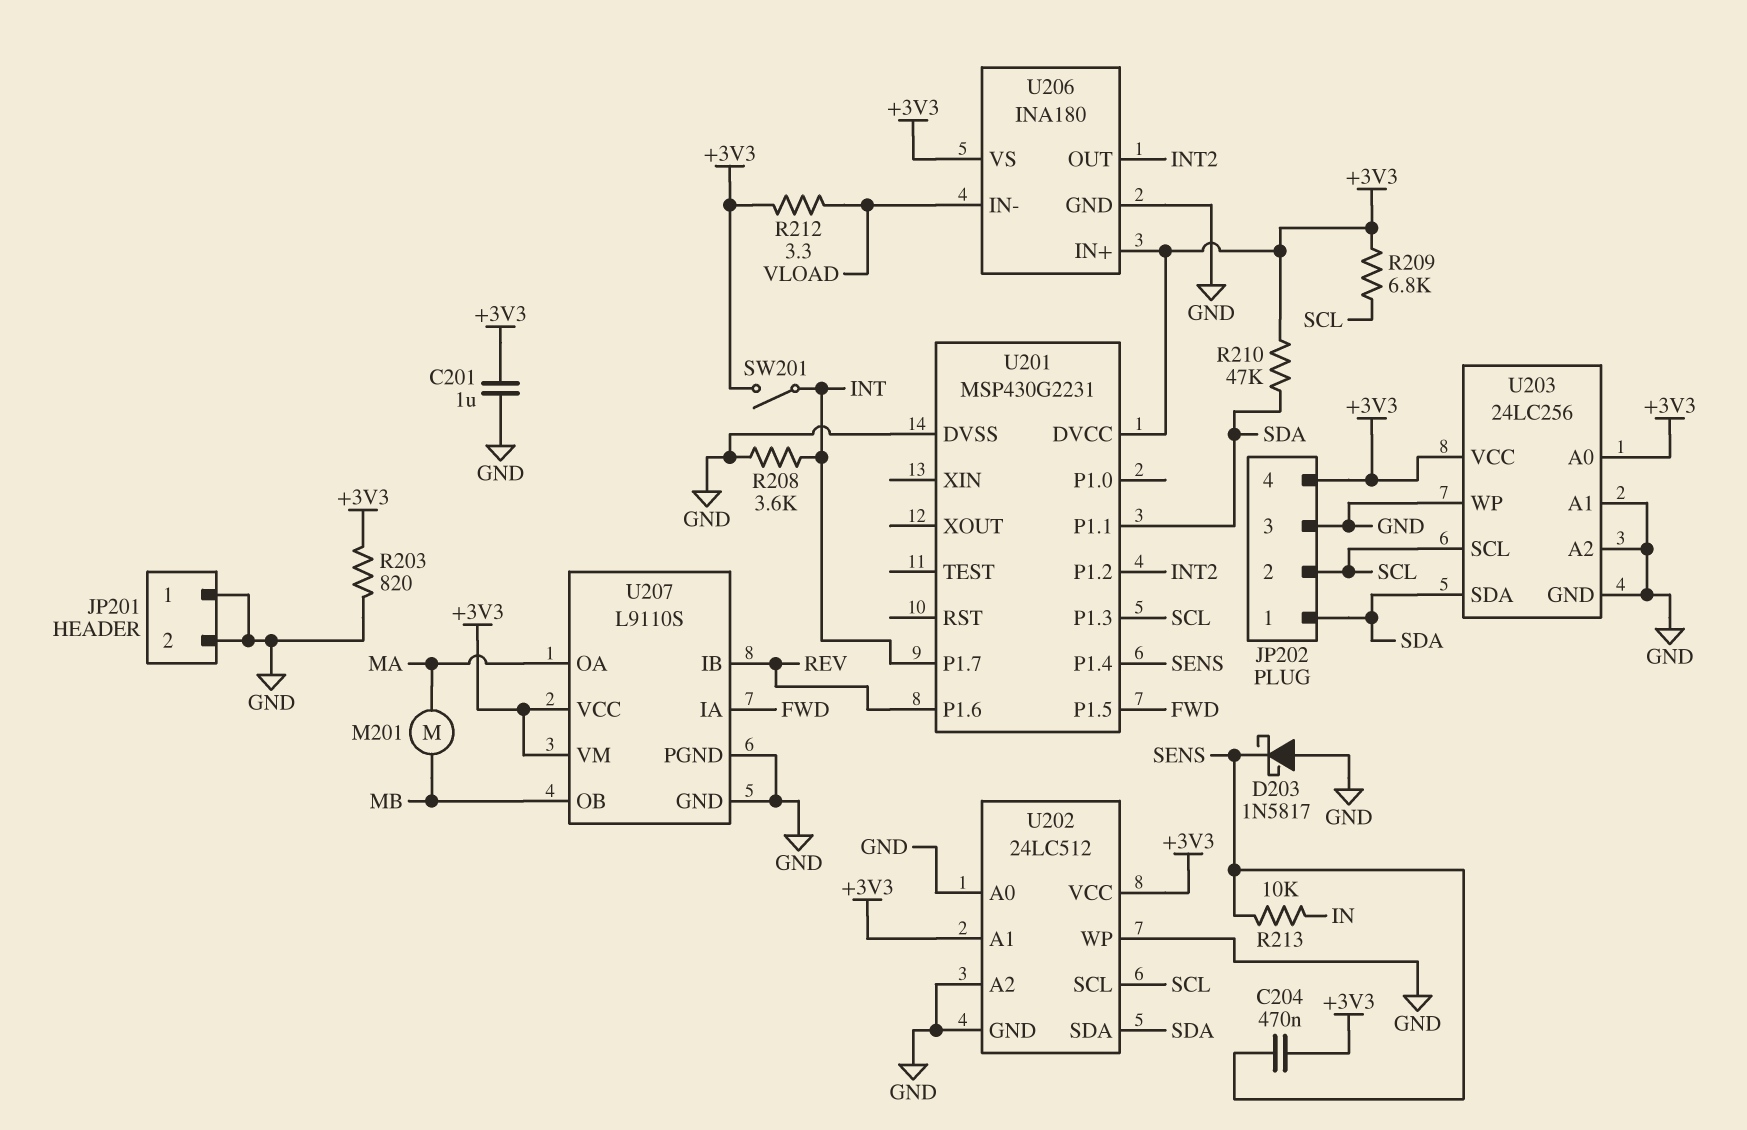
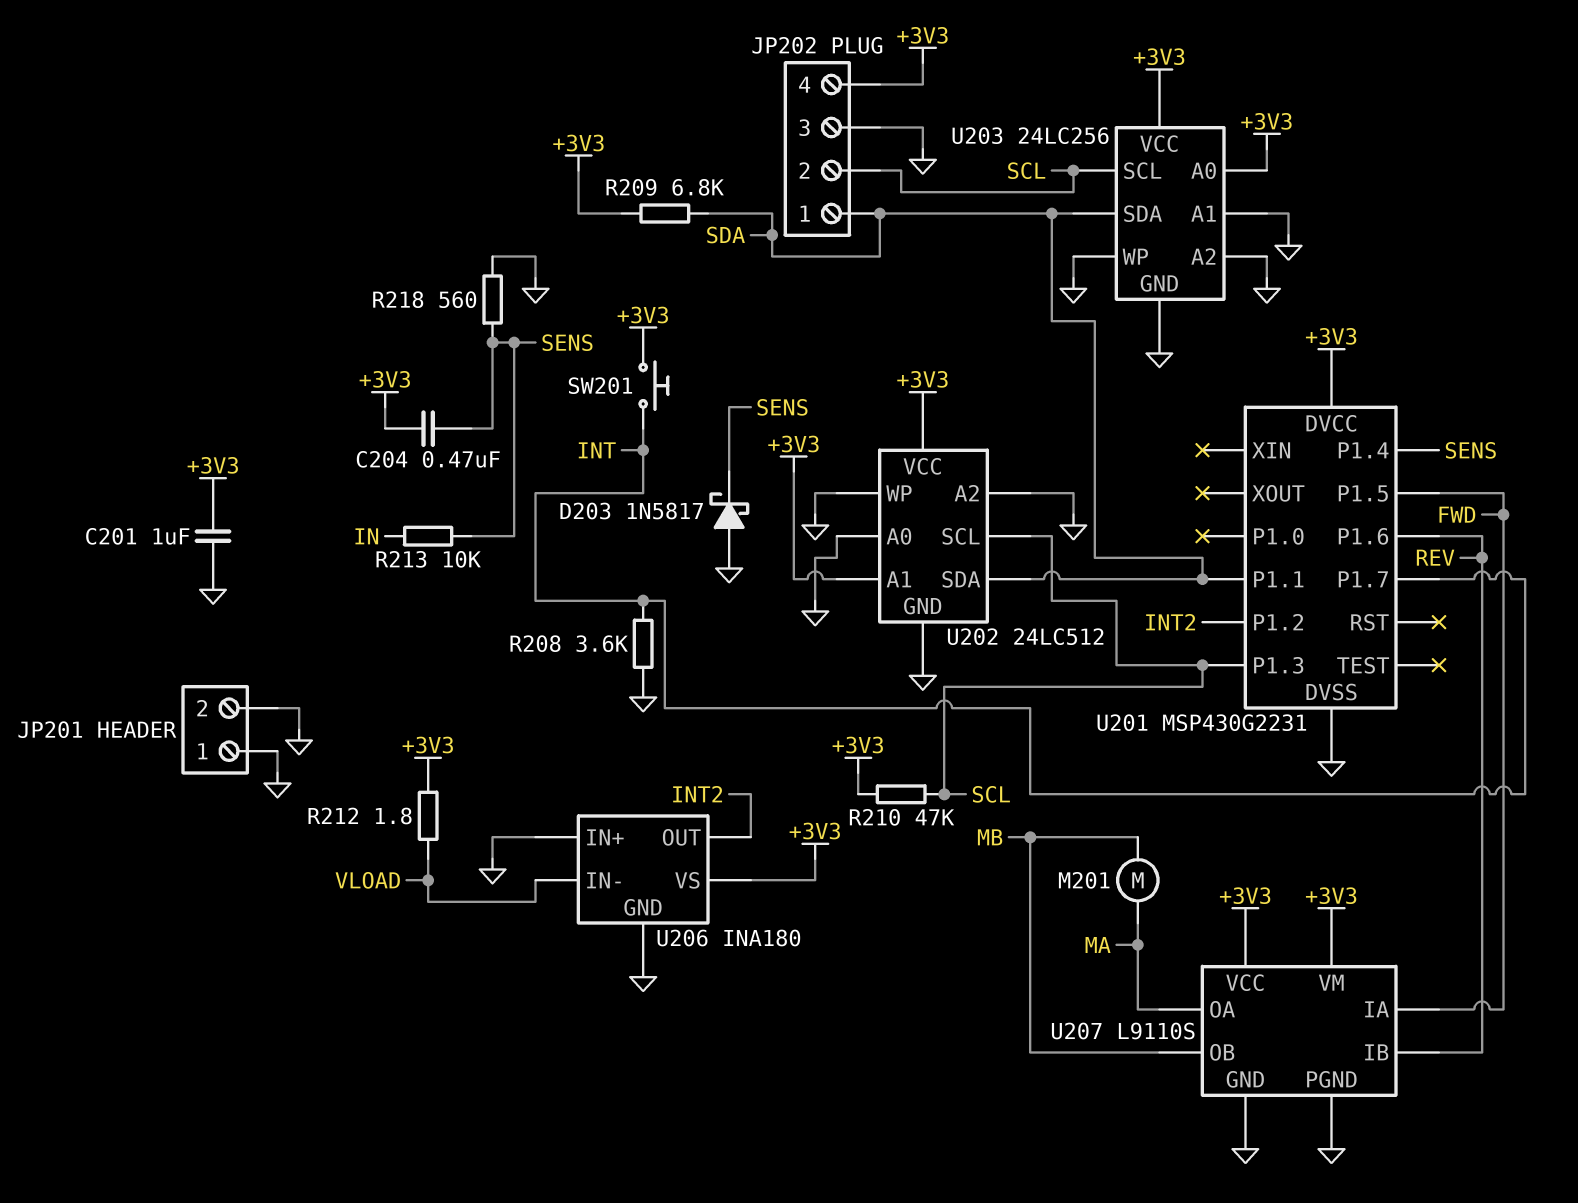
R203: 820 (+3V3, GND) -> none
R209: 6.8k (+3V3, SCL) -> 6.8k (+3V3, SDA)
R210: 47k (+3V3, SDA) -> 47k (+3V3, SCL)
R212: 3.3 (+3V3, VLOAD) -> 1.8 (+3V3, VLOAD)
R218: none -> 560 (GND, SENS)
SW201: switch (+3V3, INT) -> button (+3V3, INT)
U206 pin IN+: +3V3 -> GND

